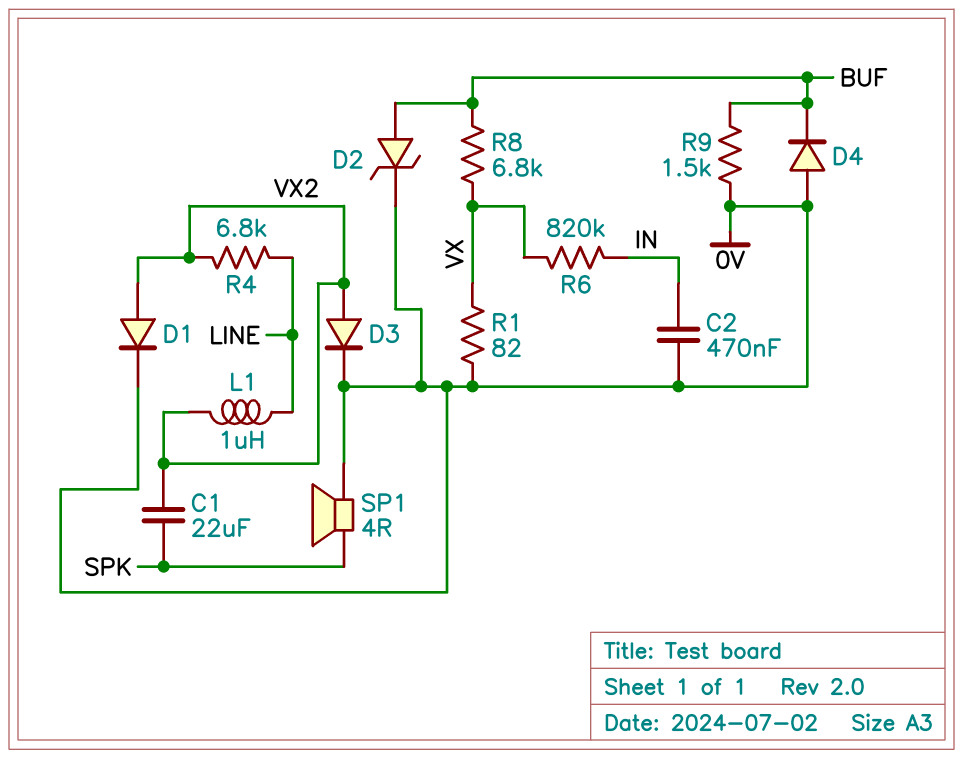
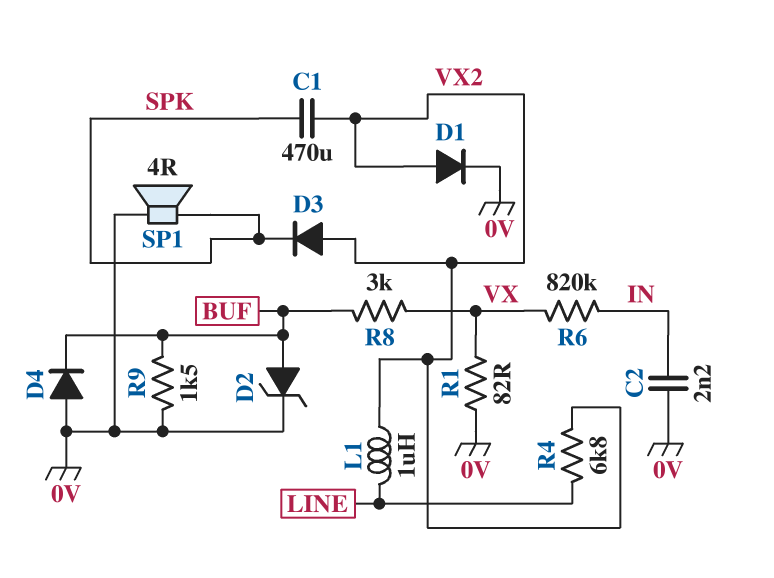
C1: 22uF (SPK, VX2) -> 470uF (SPK, VX2)
C2: 470nF (0V, IN) -> 2.2nF (0V, IN)
D3: diode (A VX2, K 0V) -> diode (A VX2, K SPK)
R8: 6.8k (BUF, VX) -> 3k (BUF, VX)

